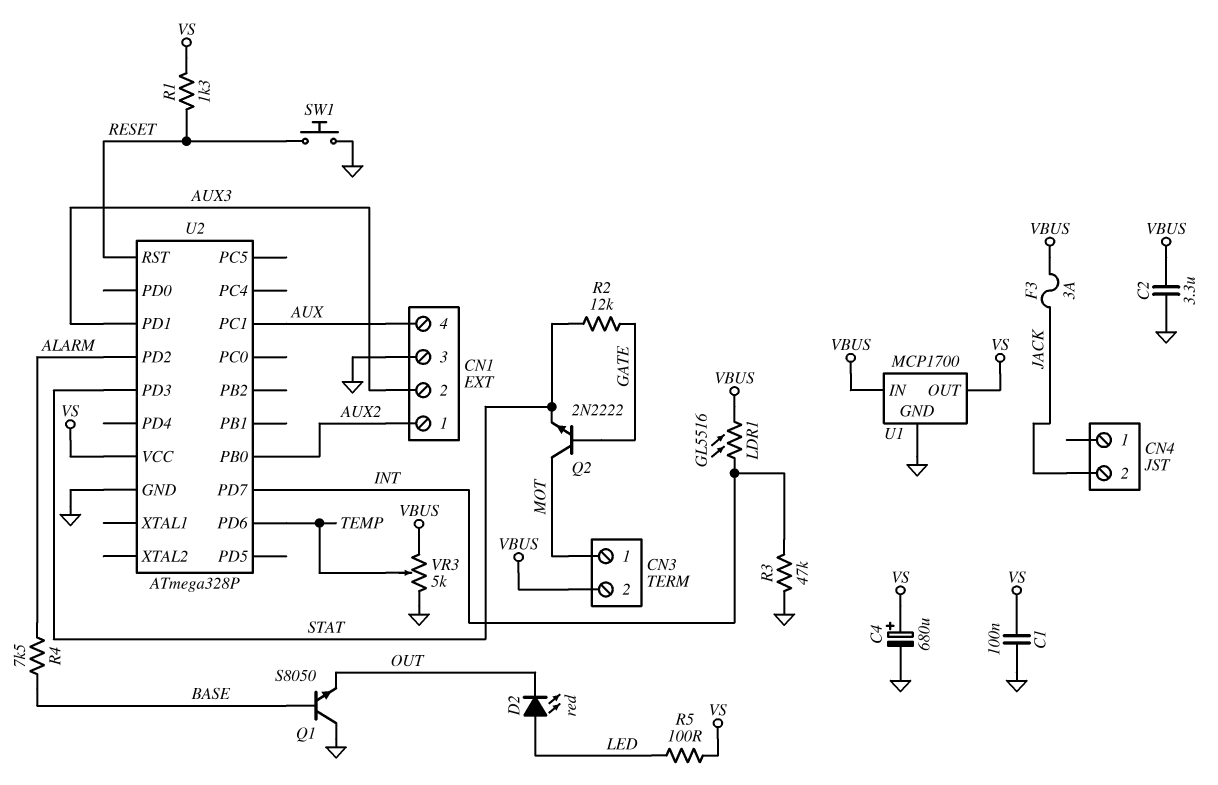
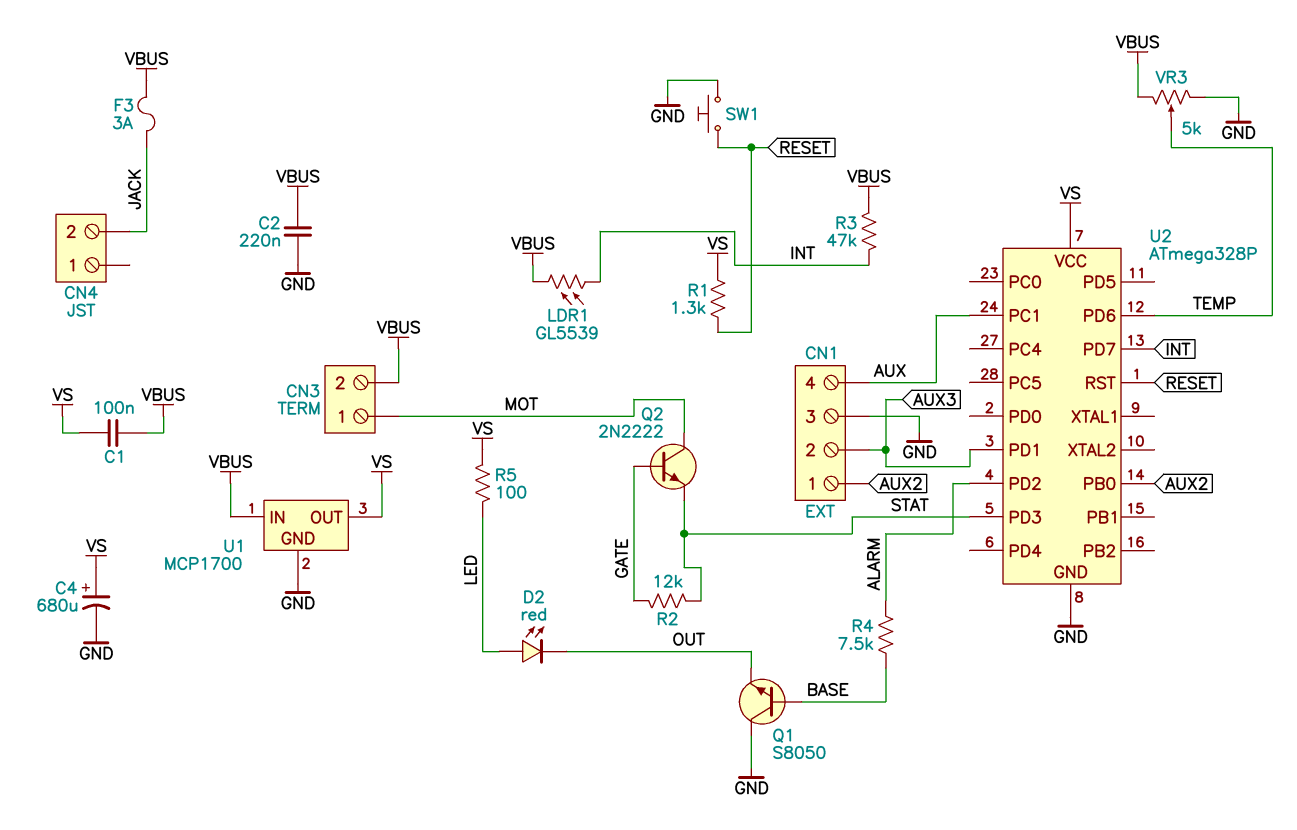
C1: 100nF (GND, VS) -> 100nF (VBUS, VS)
C2: 3.3uF (GND, VBUS) -> 220nF (GND, VBUS)
LDR1: GL5516 (INT, VBUS) -> GL5539 (INT, VBUS)
R3: 47k (GND, INT) -> 47k (INT, VBUS)

